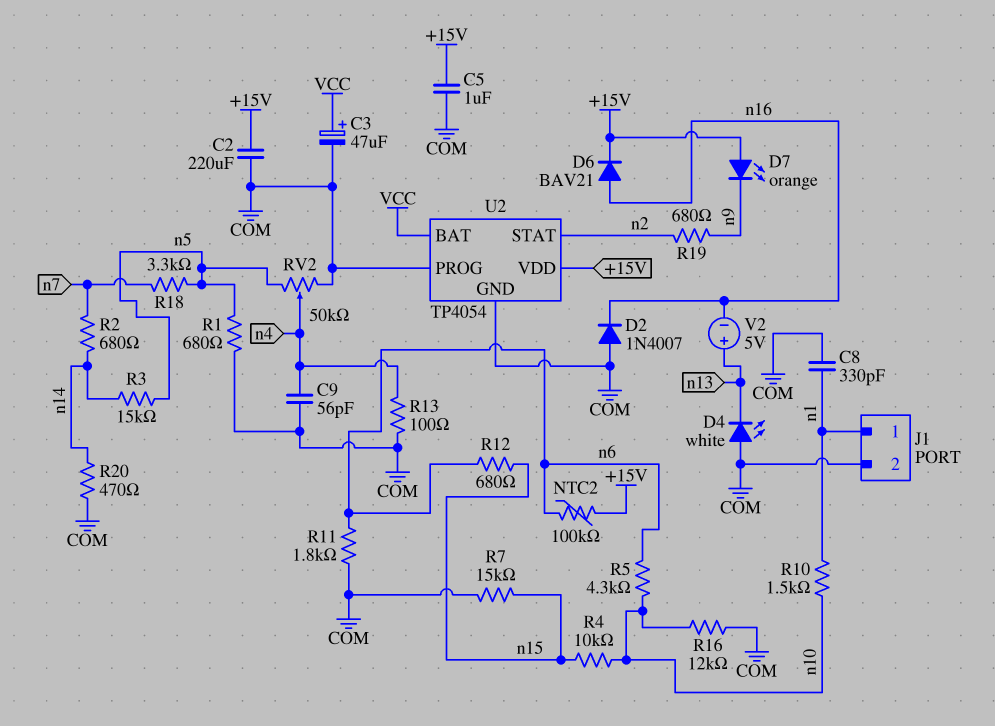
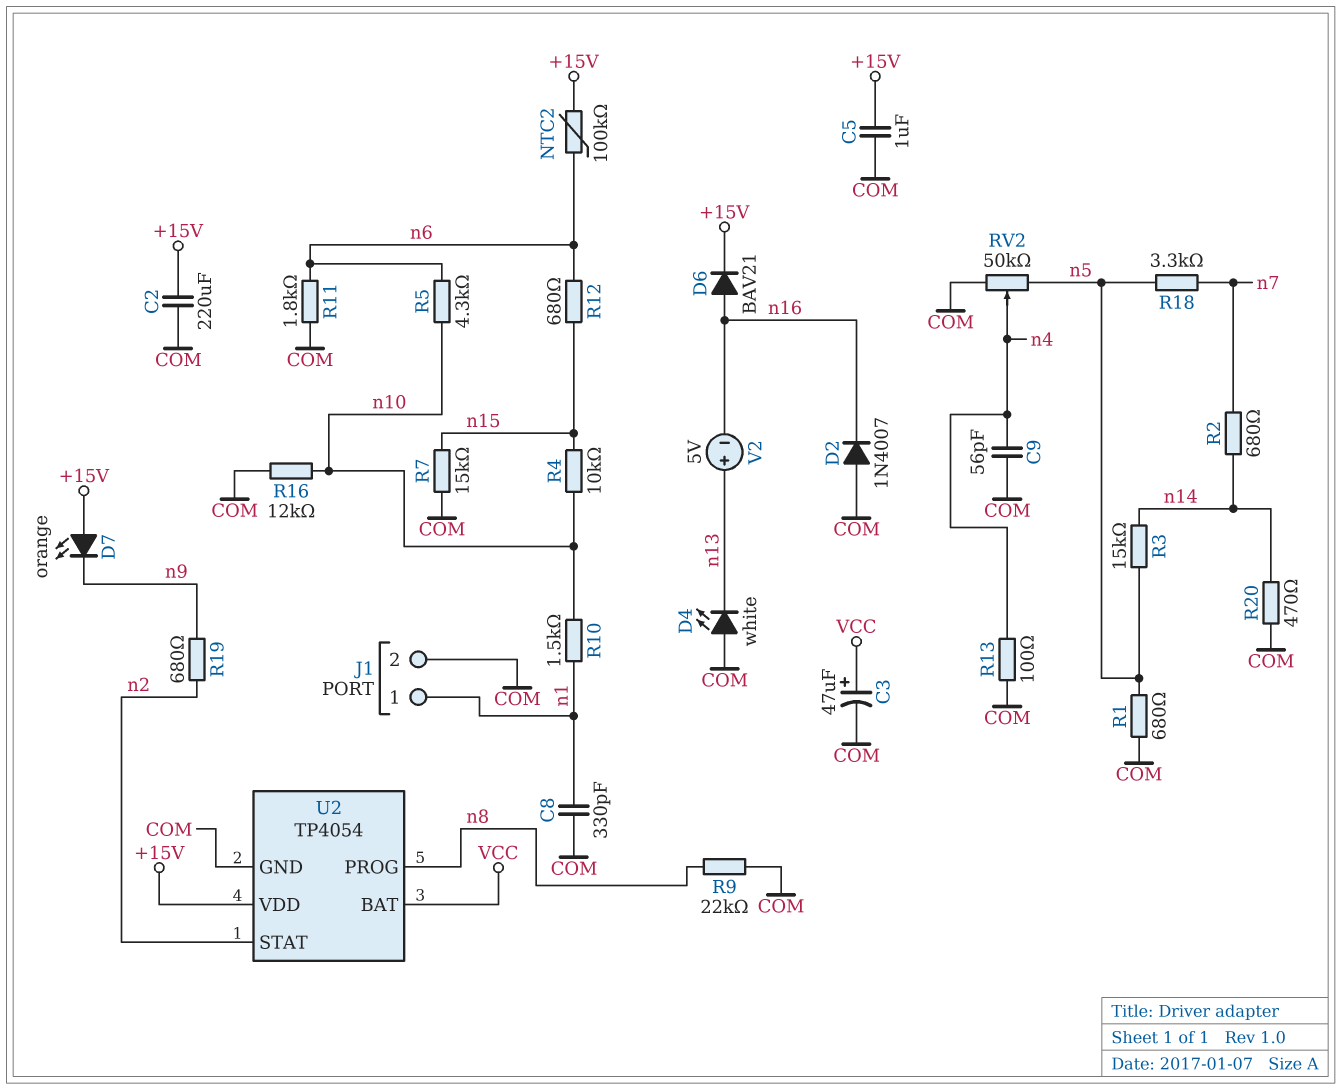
R9: none -> 22k (COM, n8)
U2 pin PROG: COM -> n8

